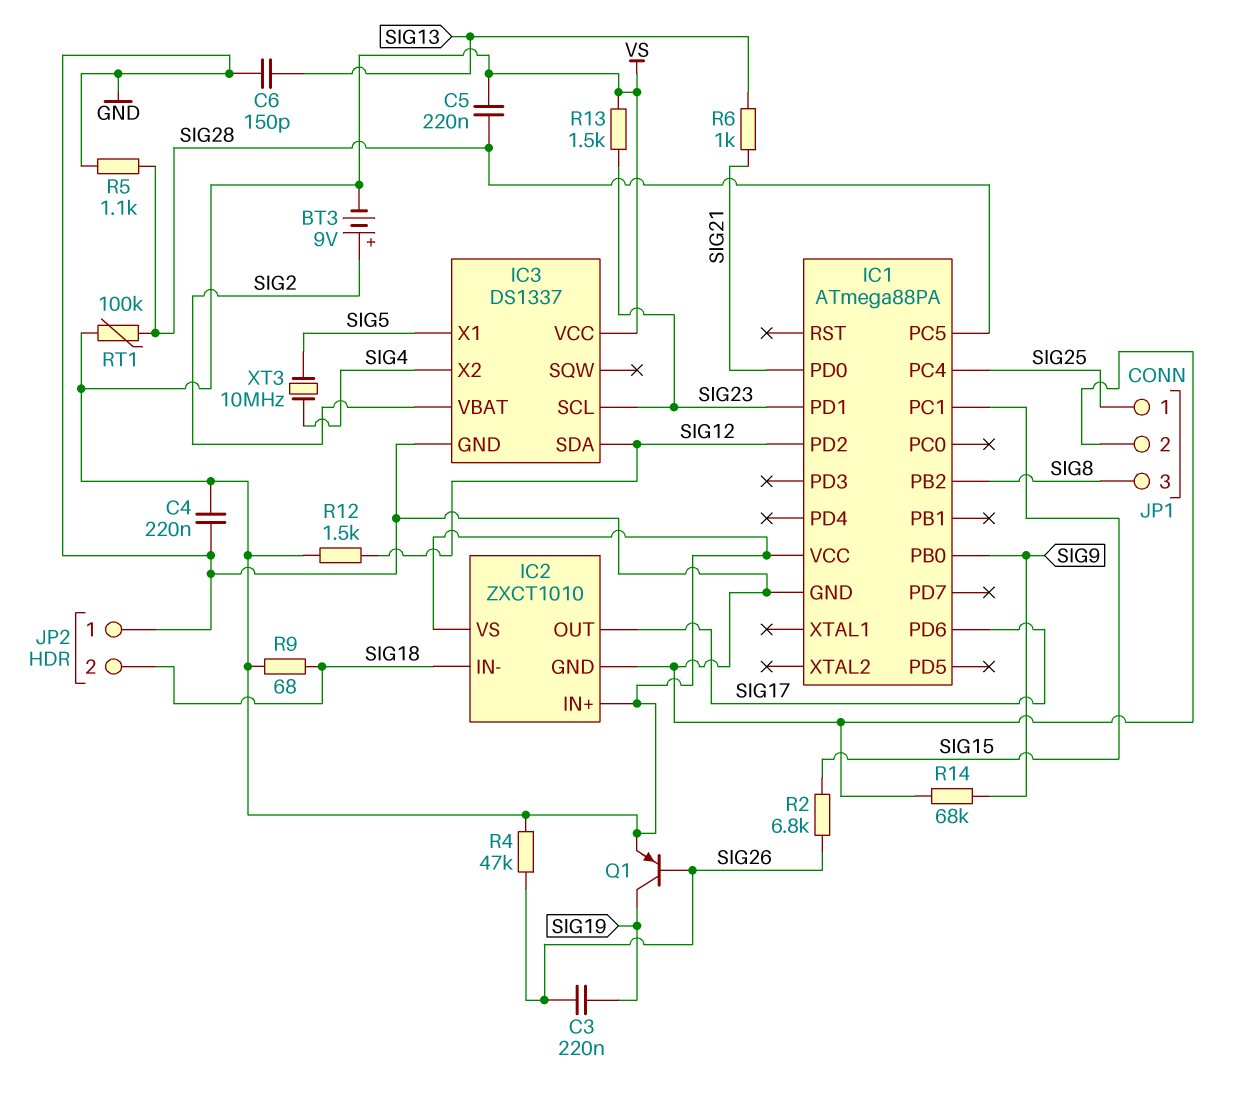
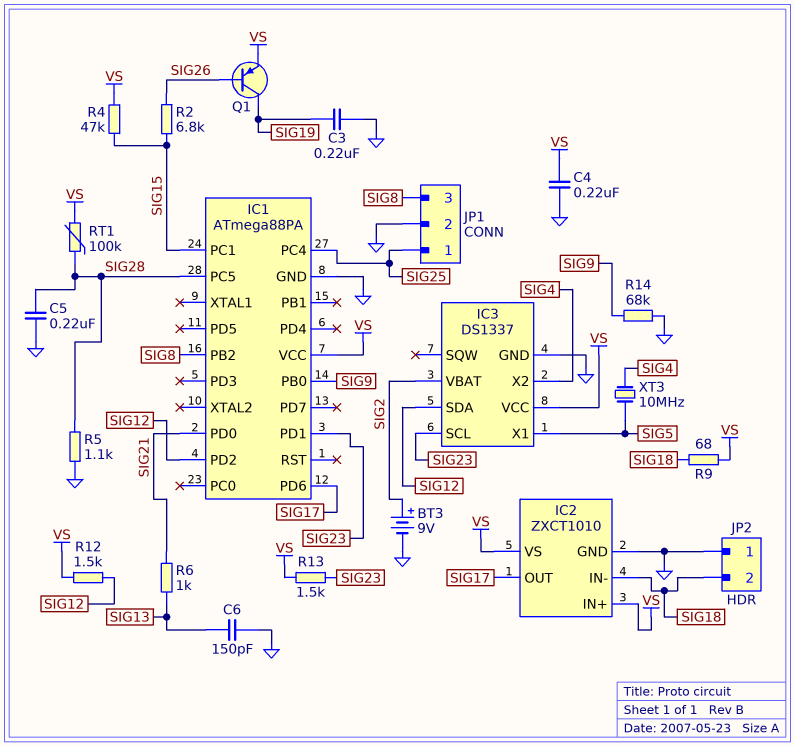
BT3: 9V (plus SIG2, minus VS) -> 9V (plus SIG2, minus GND)
C3: 220nF (SIG19, SIG26) -> 220nF (GND, SIG19)
C5: 220nF (SIG28, VS) -> 220nF (GND, SIG28)
R4: 47k (SIG26, VS) -> 47k (SIG15, VS)

